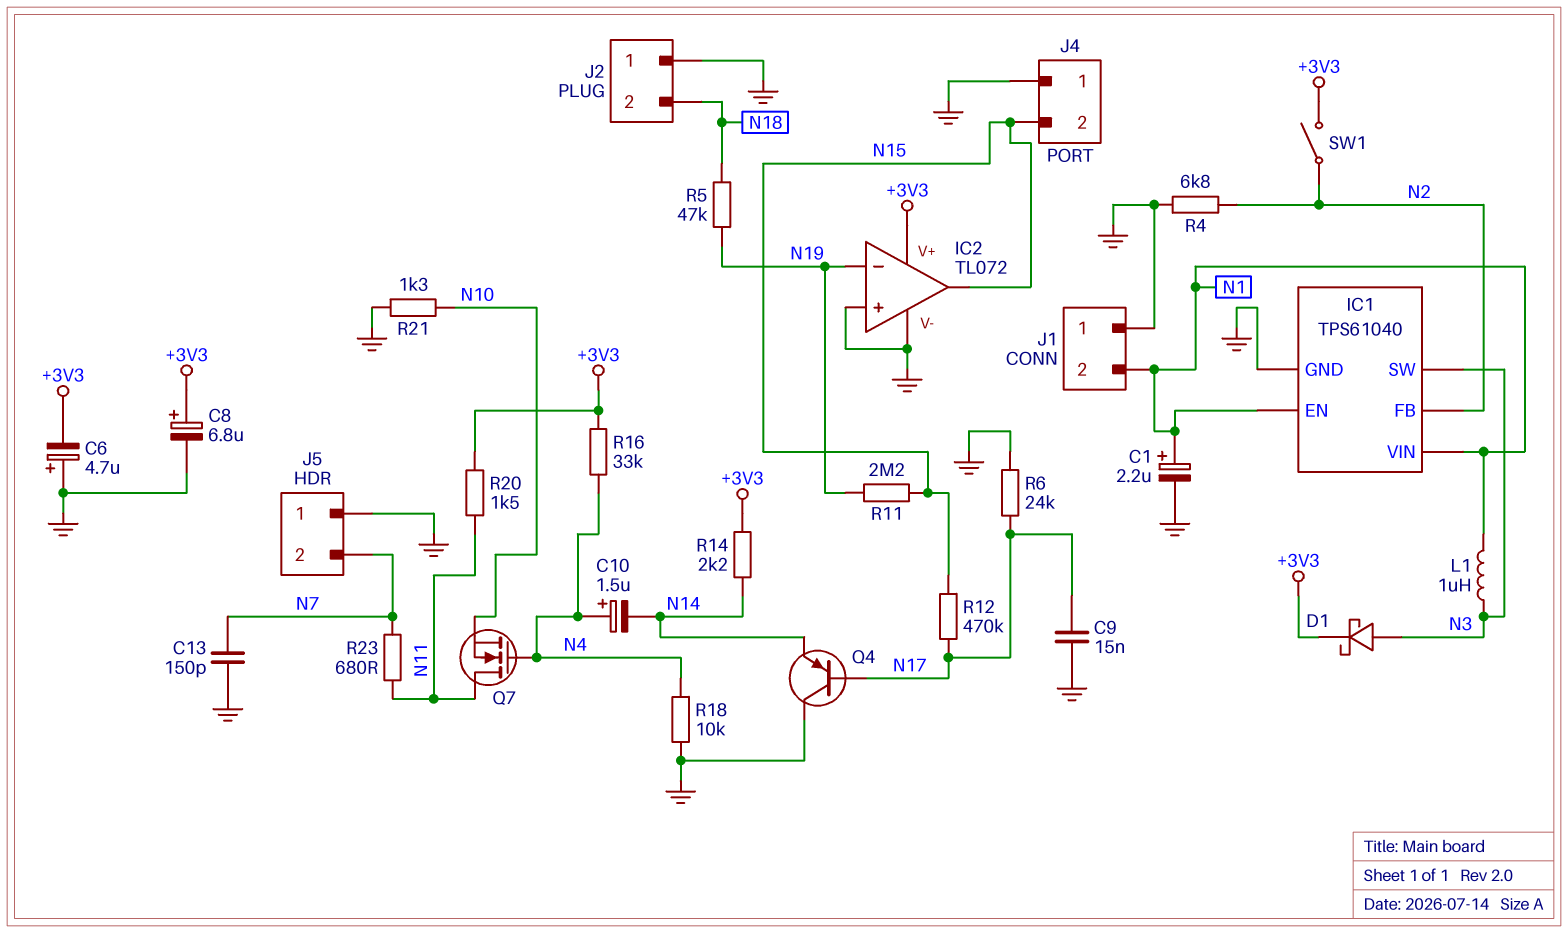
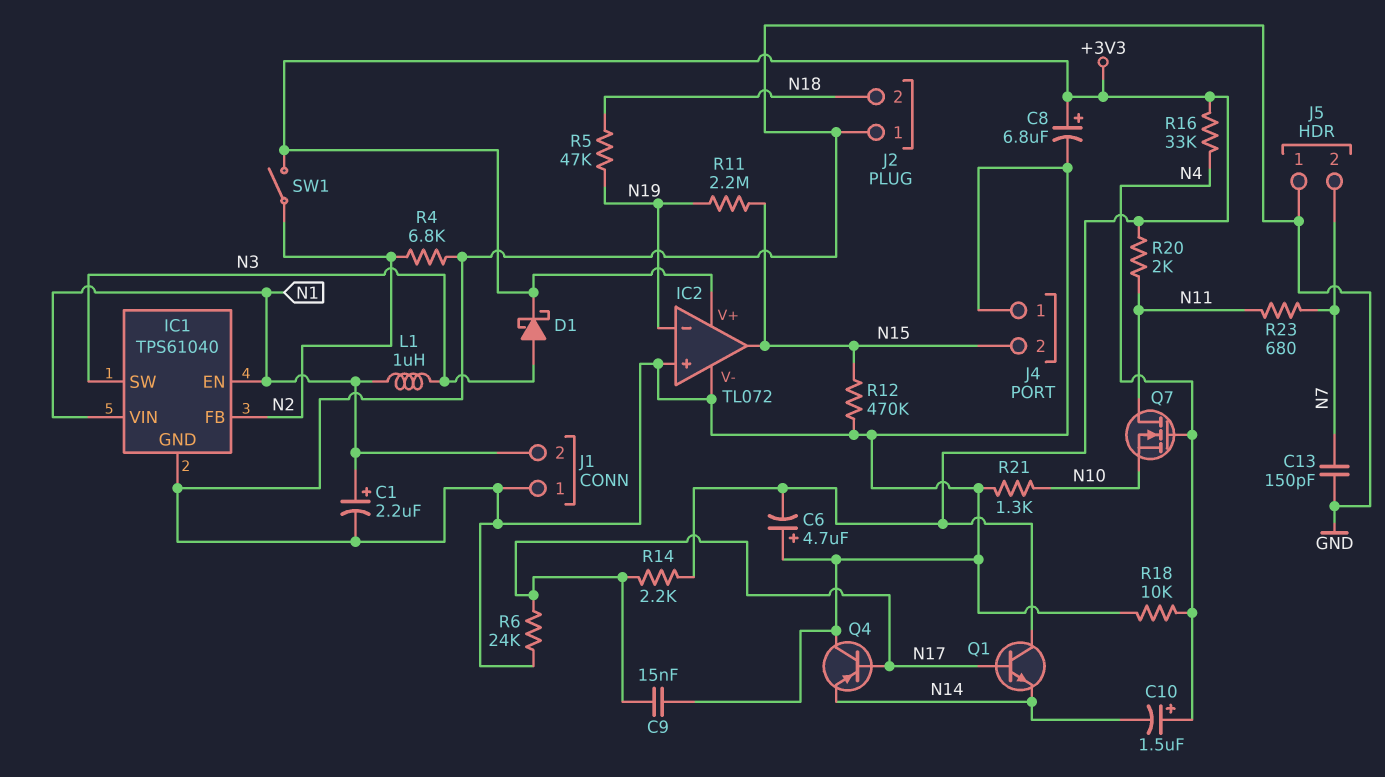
Q1: none -> NPN (B N17, C +3V3, E N14)
R12: 470k (N15, N17) -> 470k (GND, N15)
R14: 2.2k (+3V3, N14) -> 2.2k (+3V3, N17)
R20: 1.5k (+3V3, N11) -> 2k (+3V3, N11)

